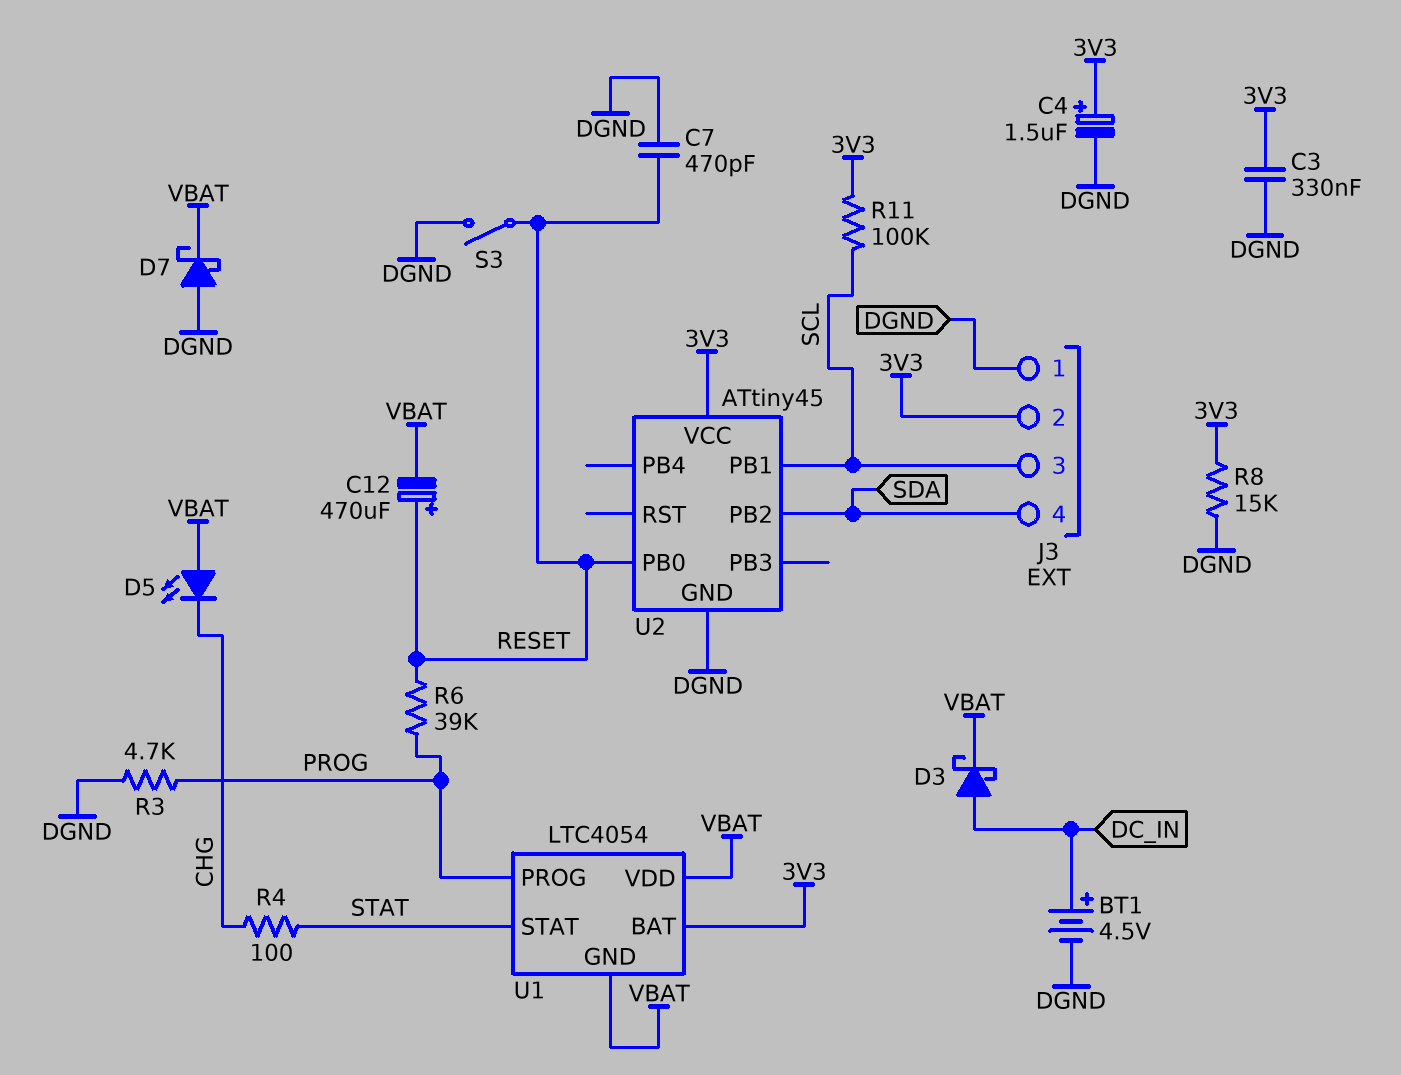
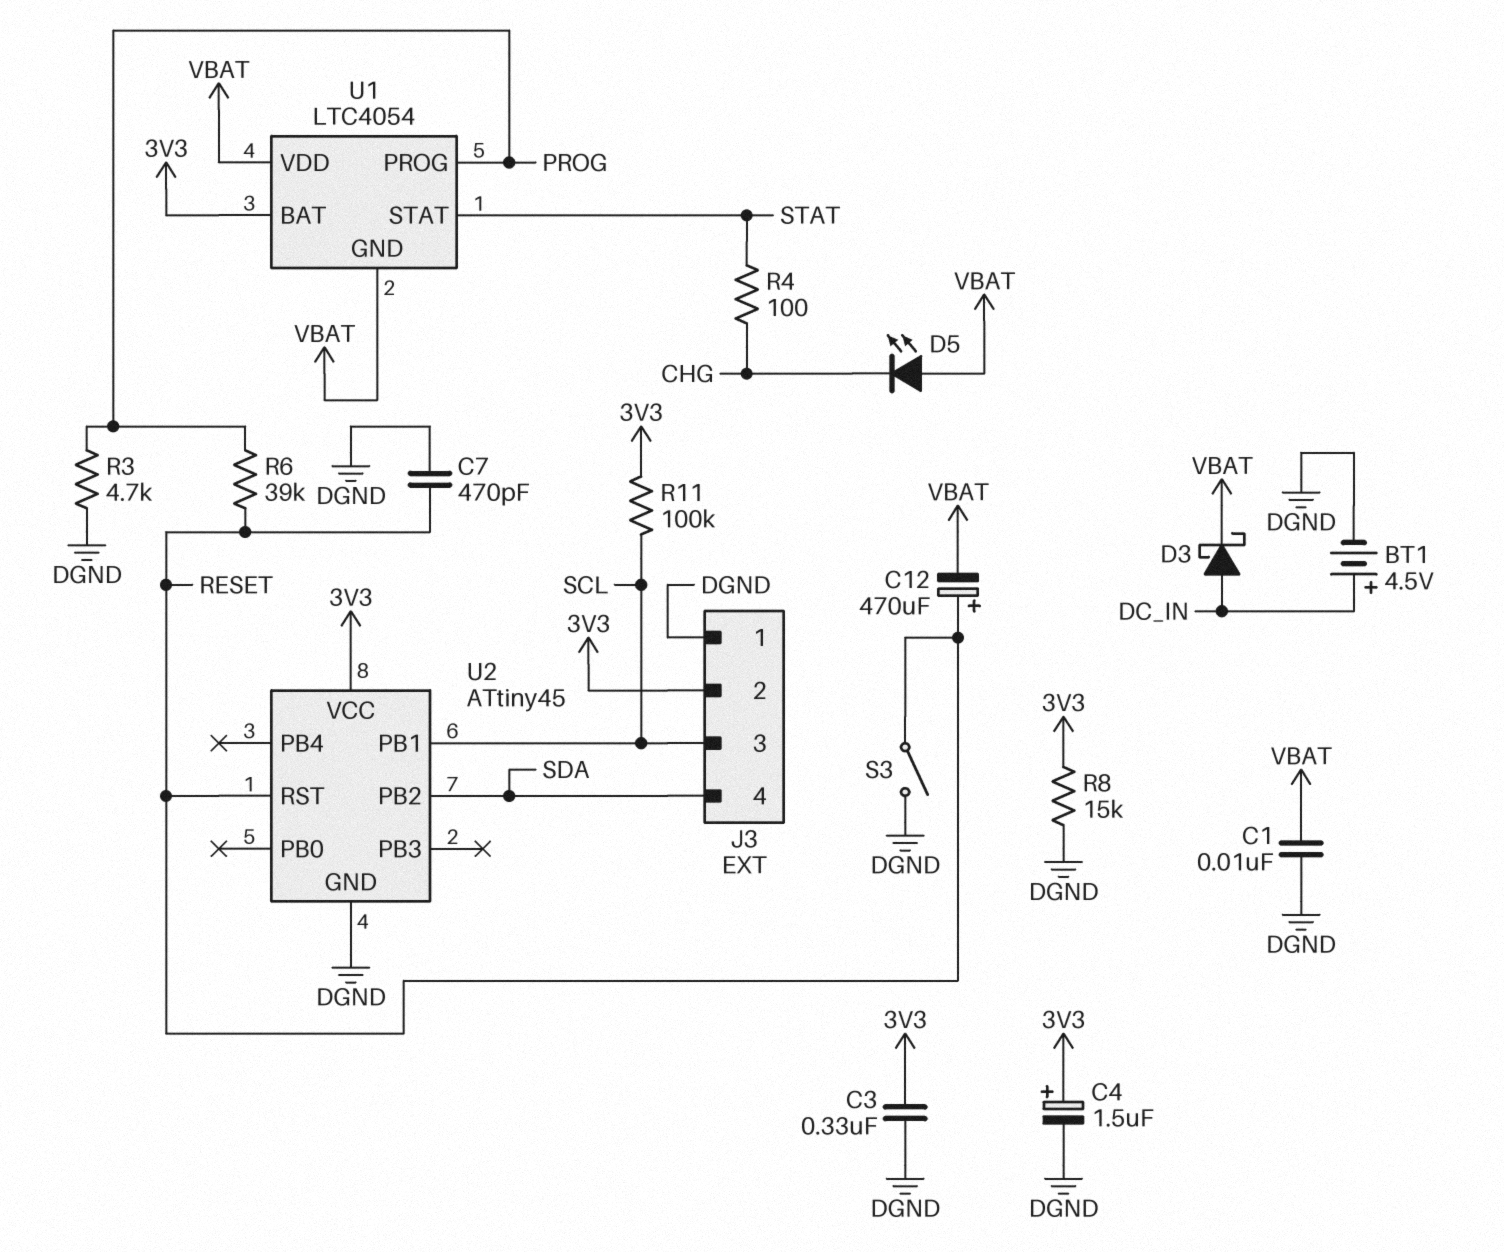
C1: none -> 10nF (DGND, VBAT)
D7: schottky (A DGND, K VBAT) -> none
U2 pin PB0: RESET -> none
U2 pin RST: none -> RESET

